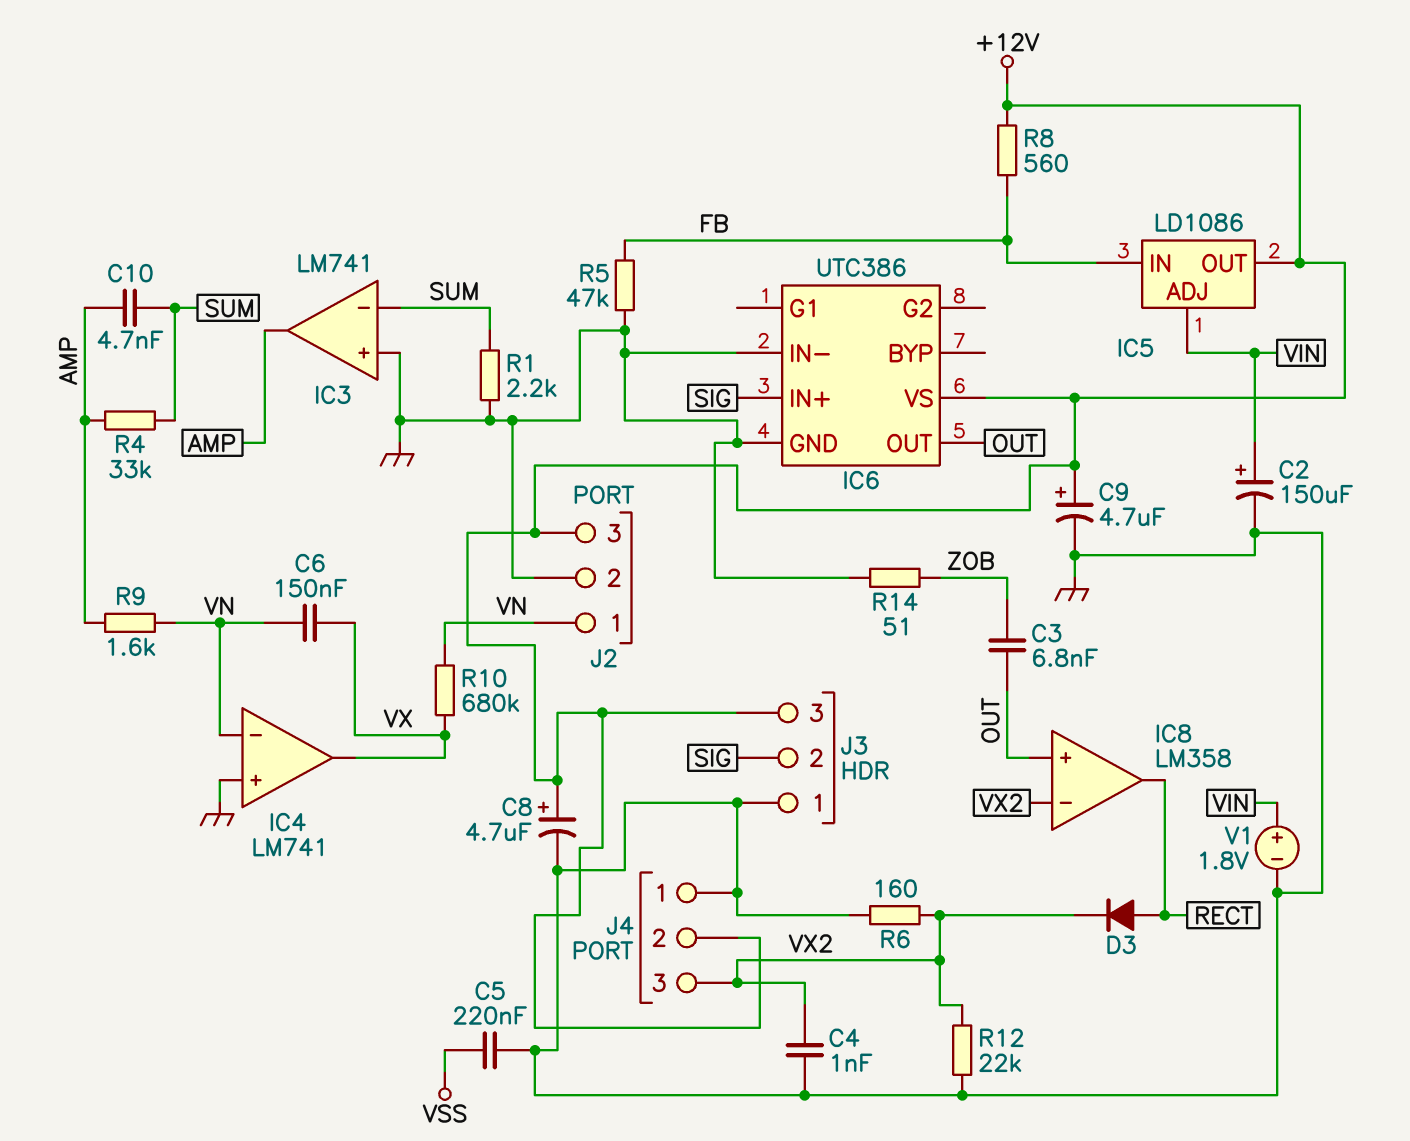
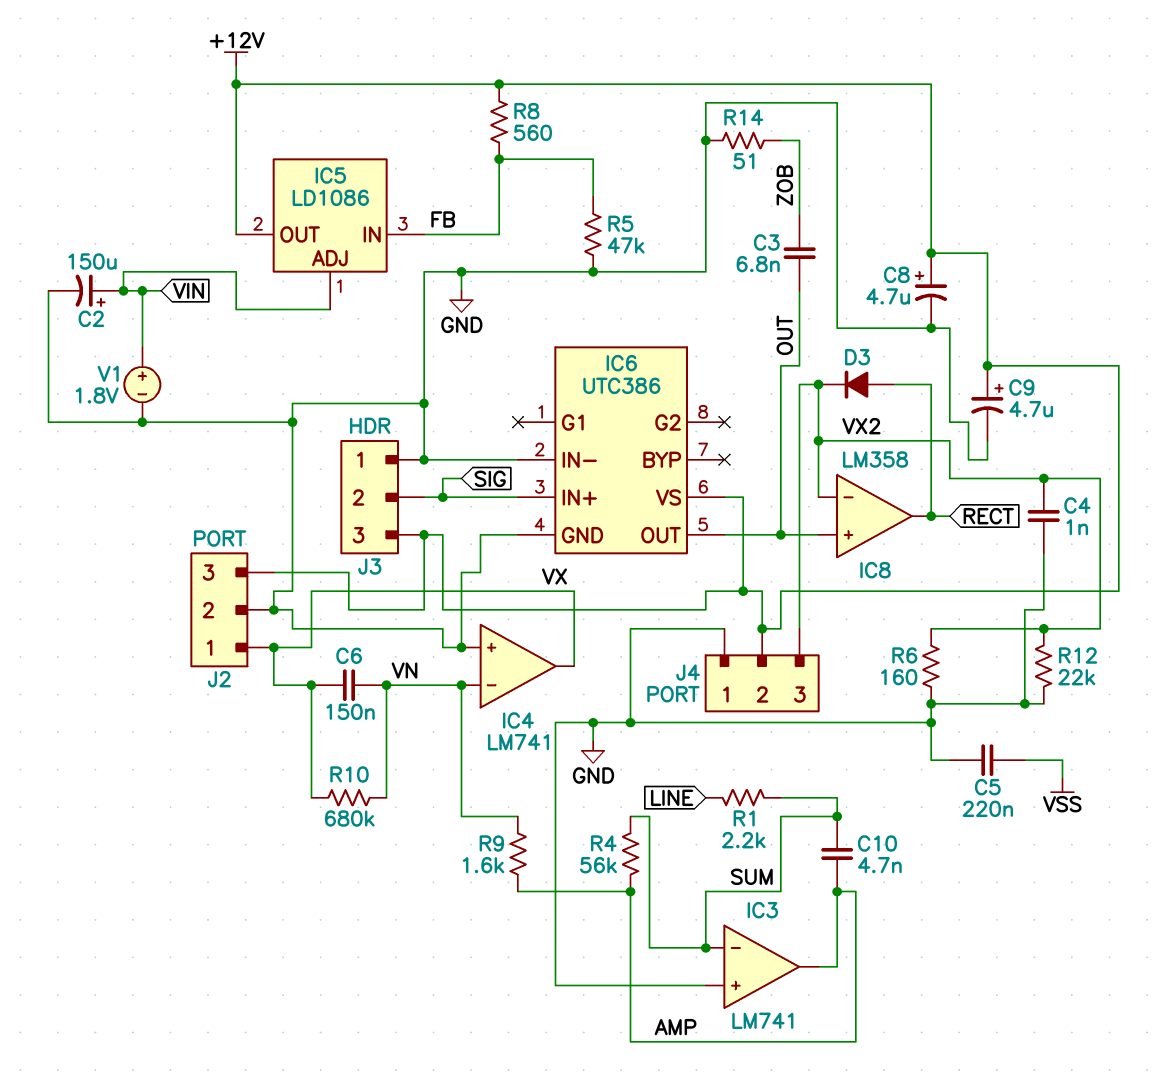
J2 pin 1: VN -> VX
R1: 2.2k (GND, SUM) -> 2.2k (LINE, SUM)
R4: 33k (AMP, SUM) -> 56k (AMP, SUM)

